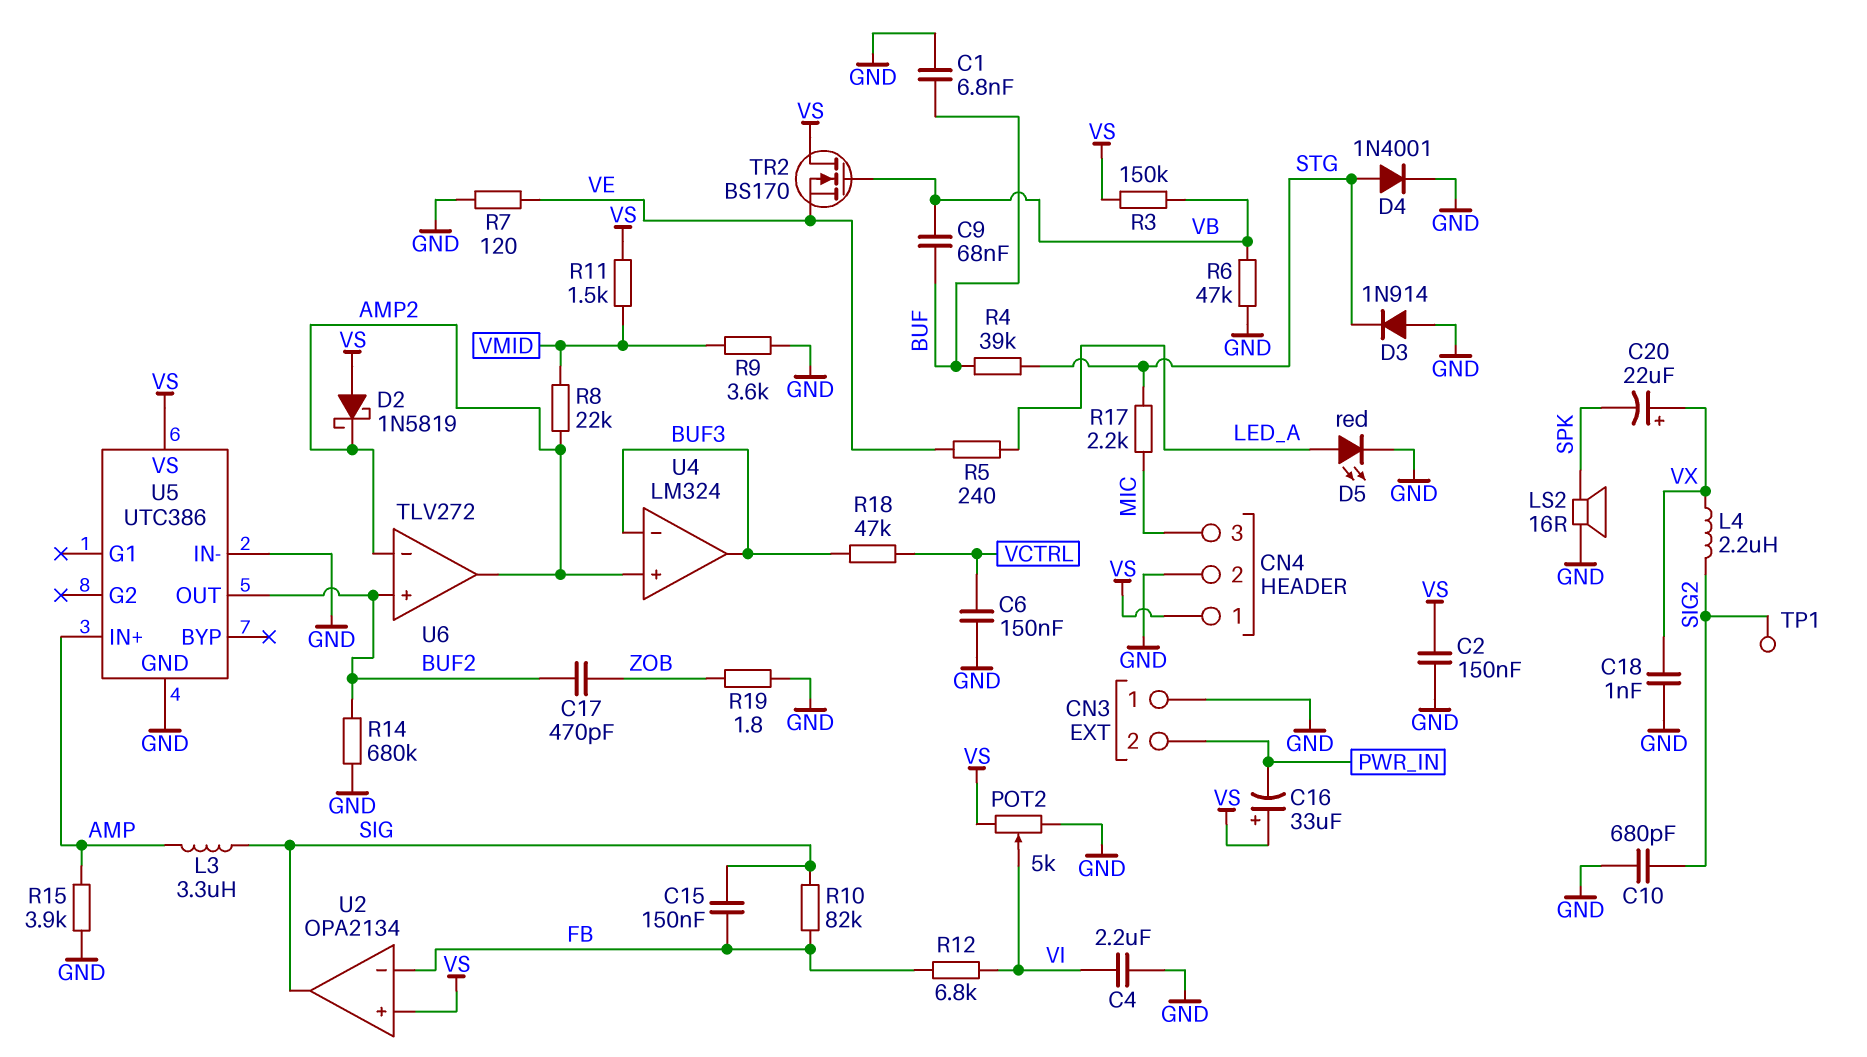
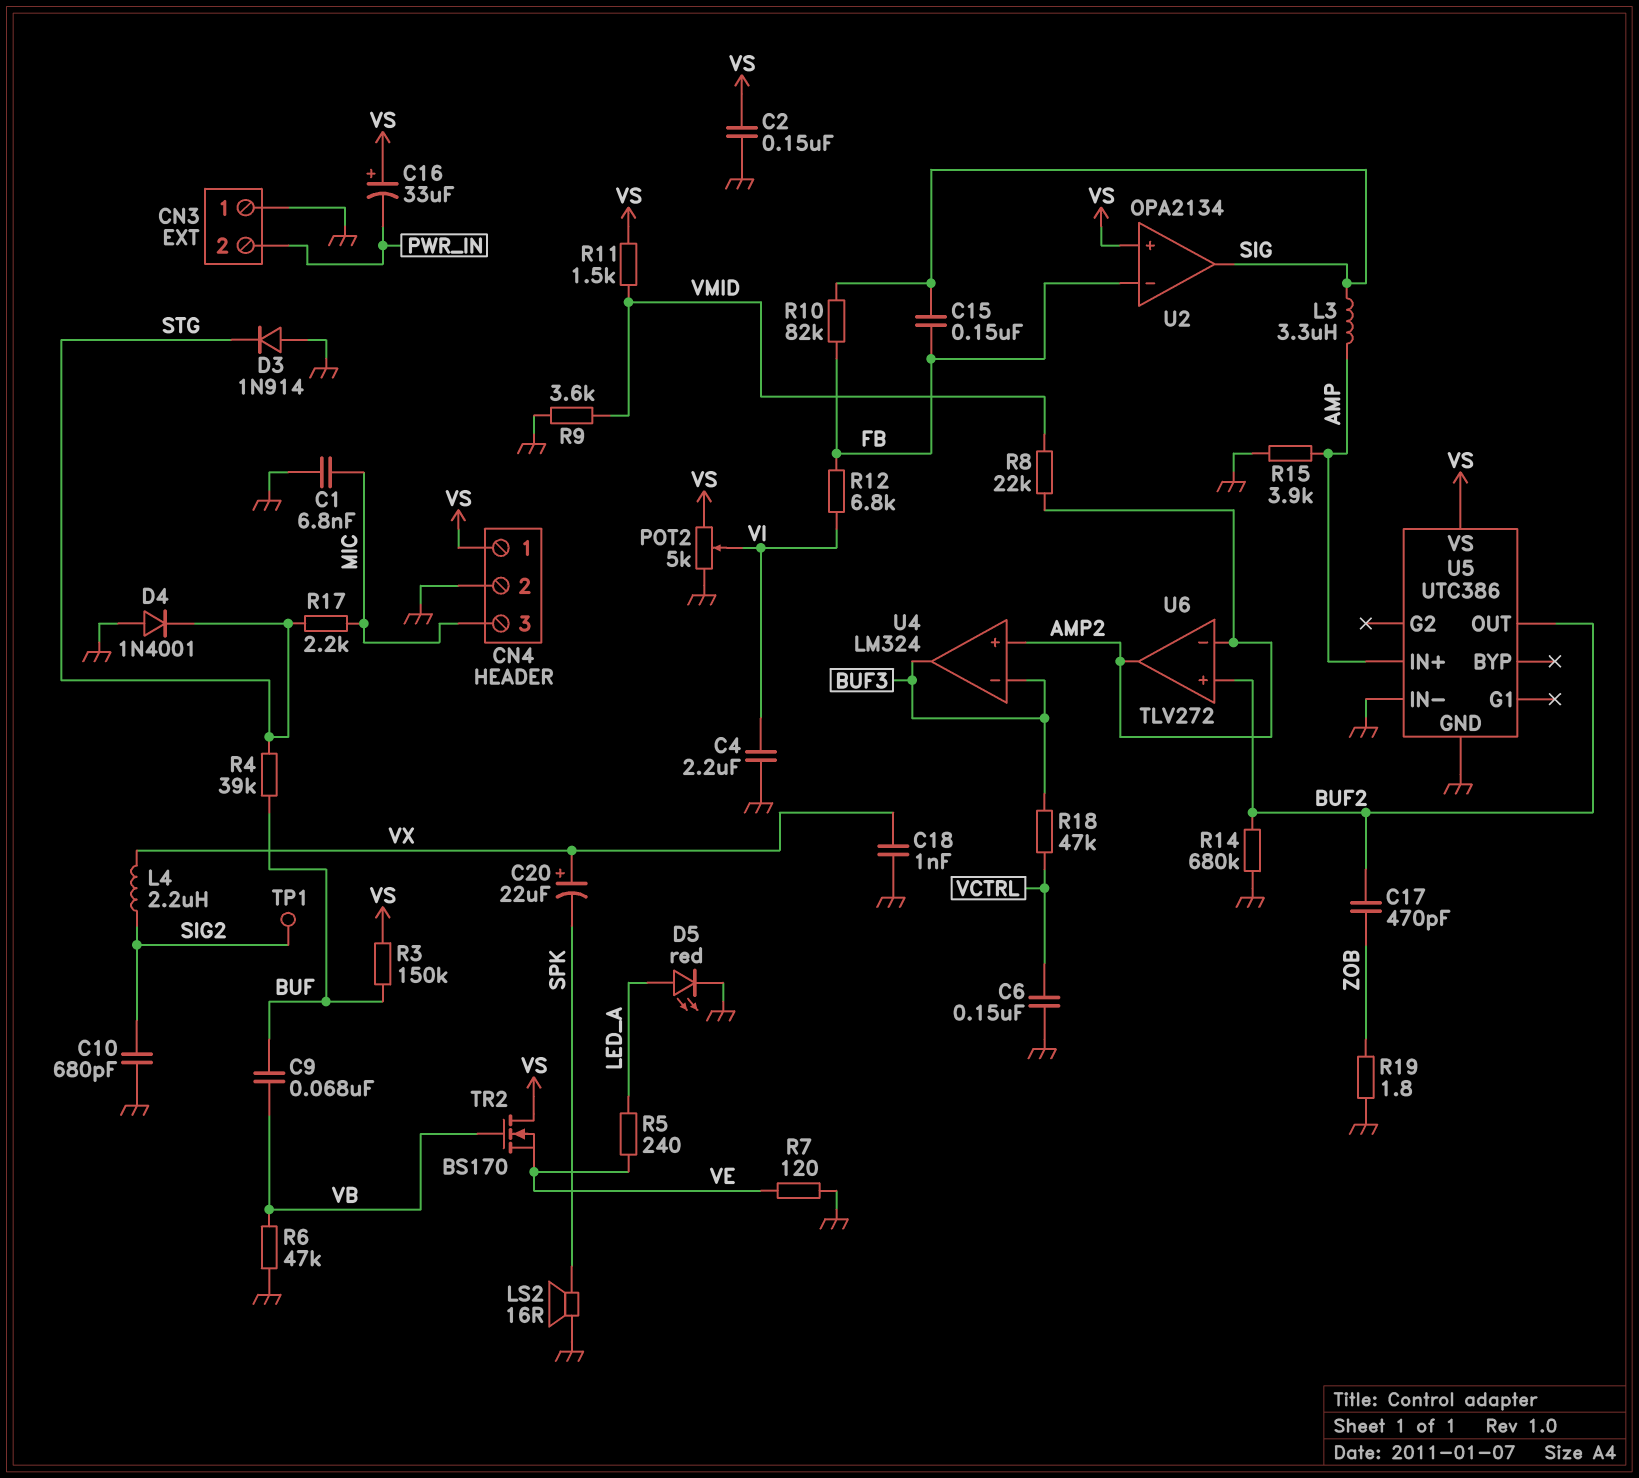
C1: 6.8nF (BUF, GND) -> 6.8nF (GND, MIC)
D2: schottky 1N5819 (A VS, K AMP2) -> none
D4: diode 1N4001 (A STG, K GND) -> diode 1N4001 (A GND, K STG)
R3: 150k (VB, VS) -> 150k (BUF, VS)

